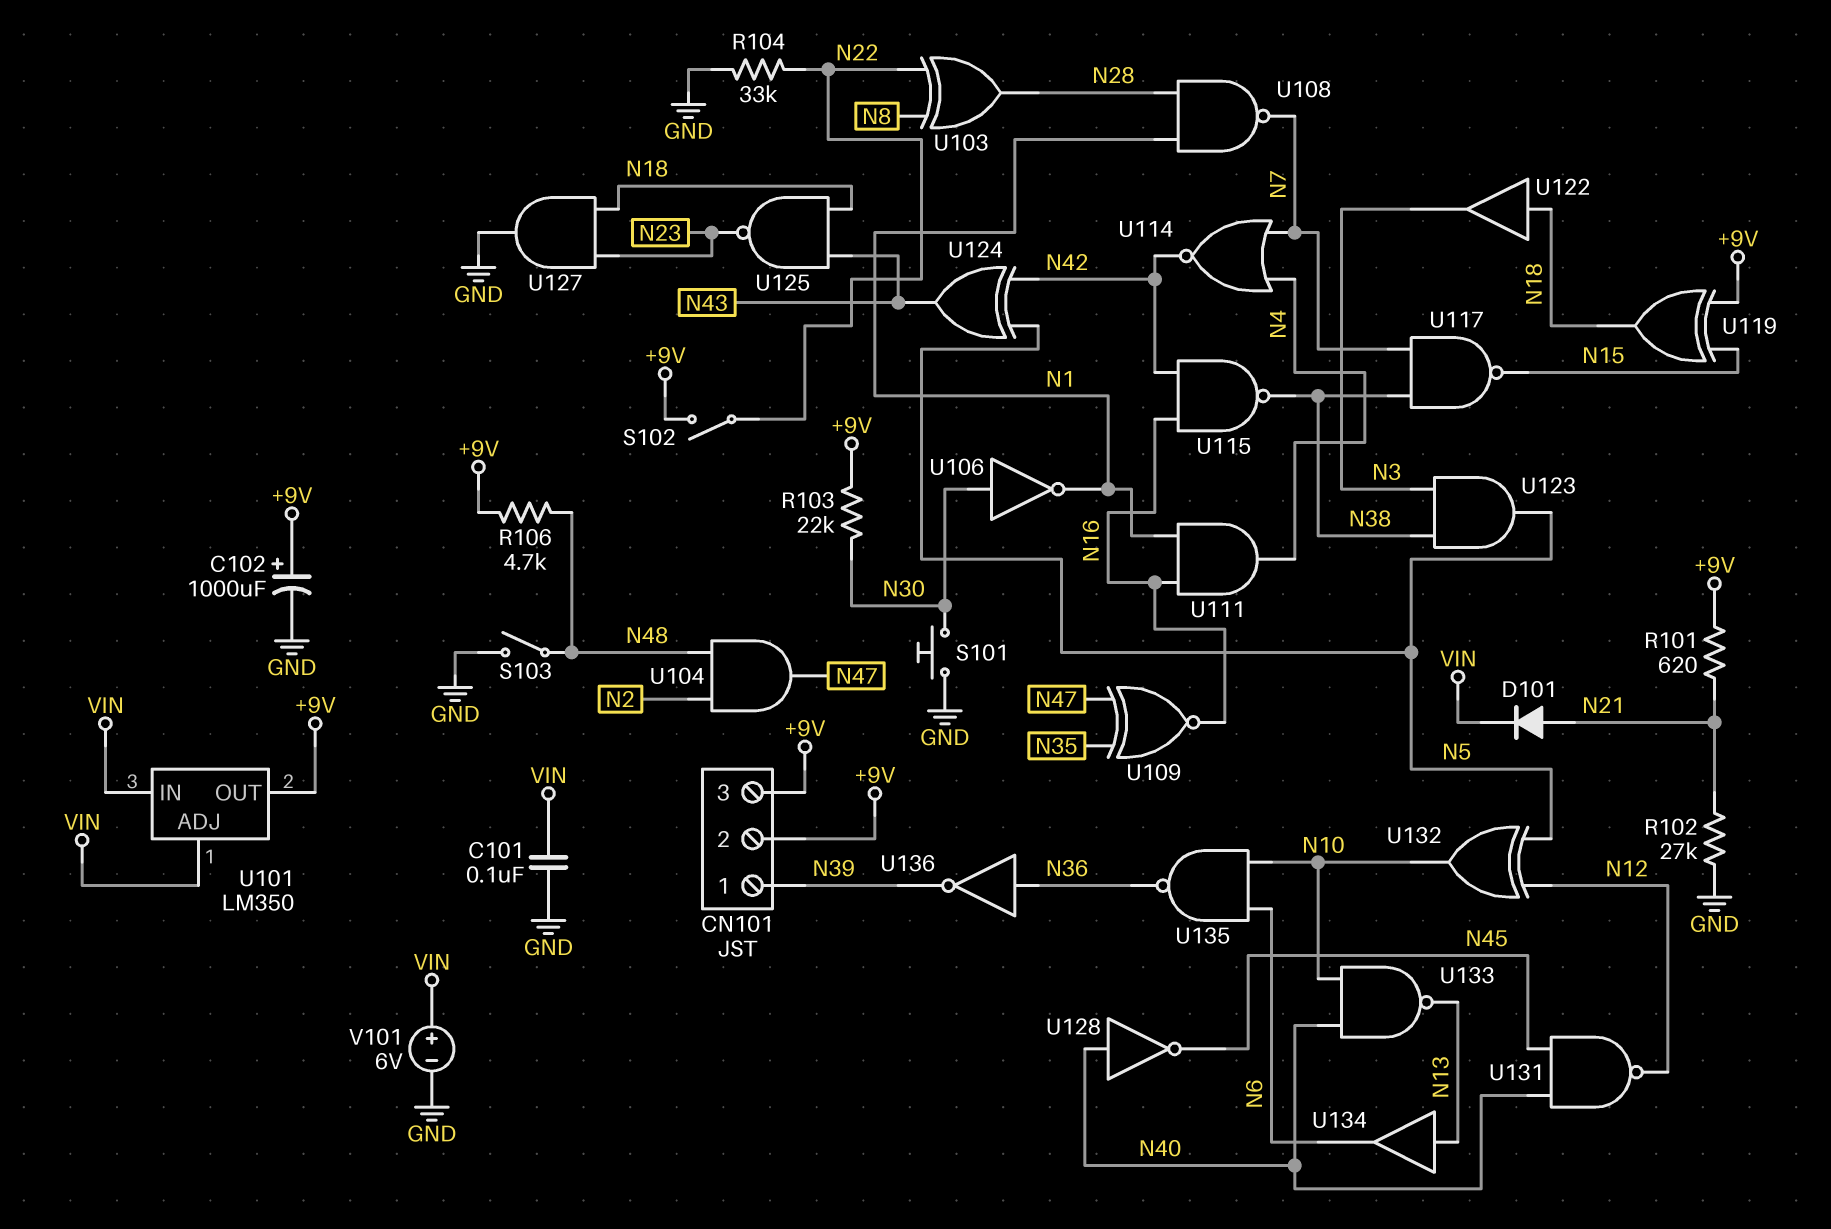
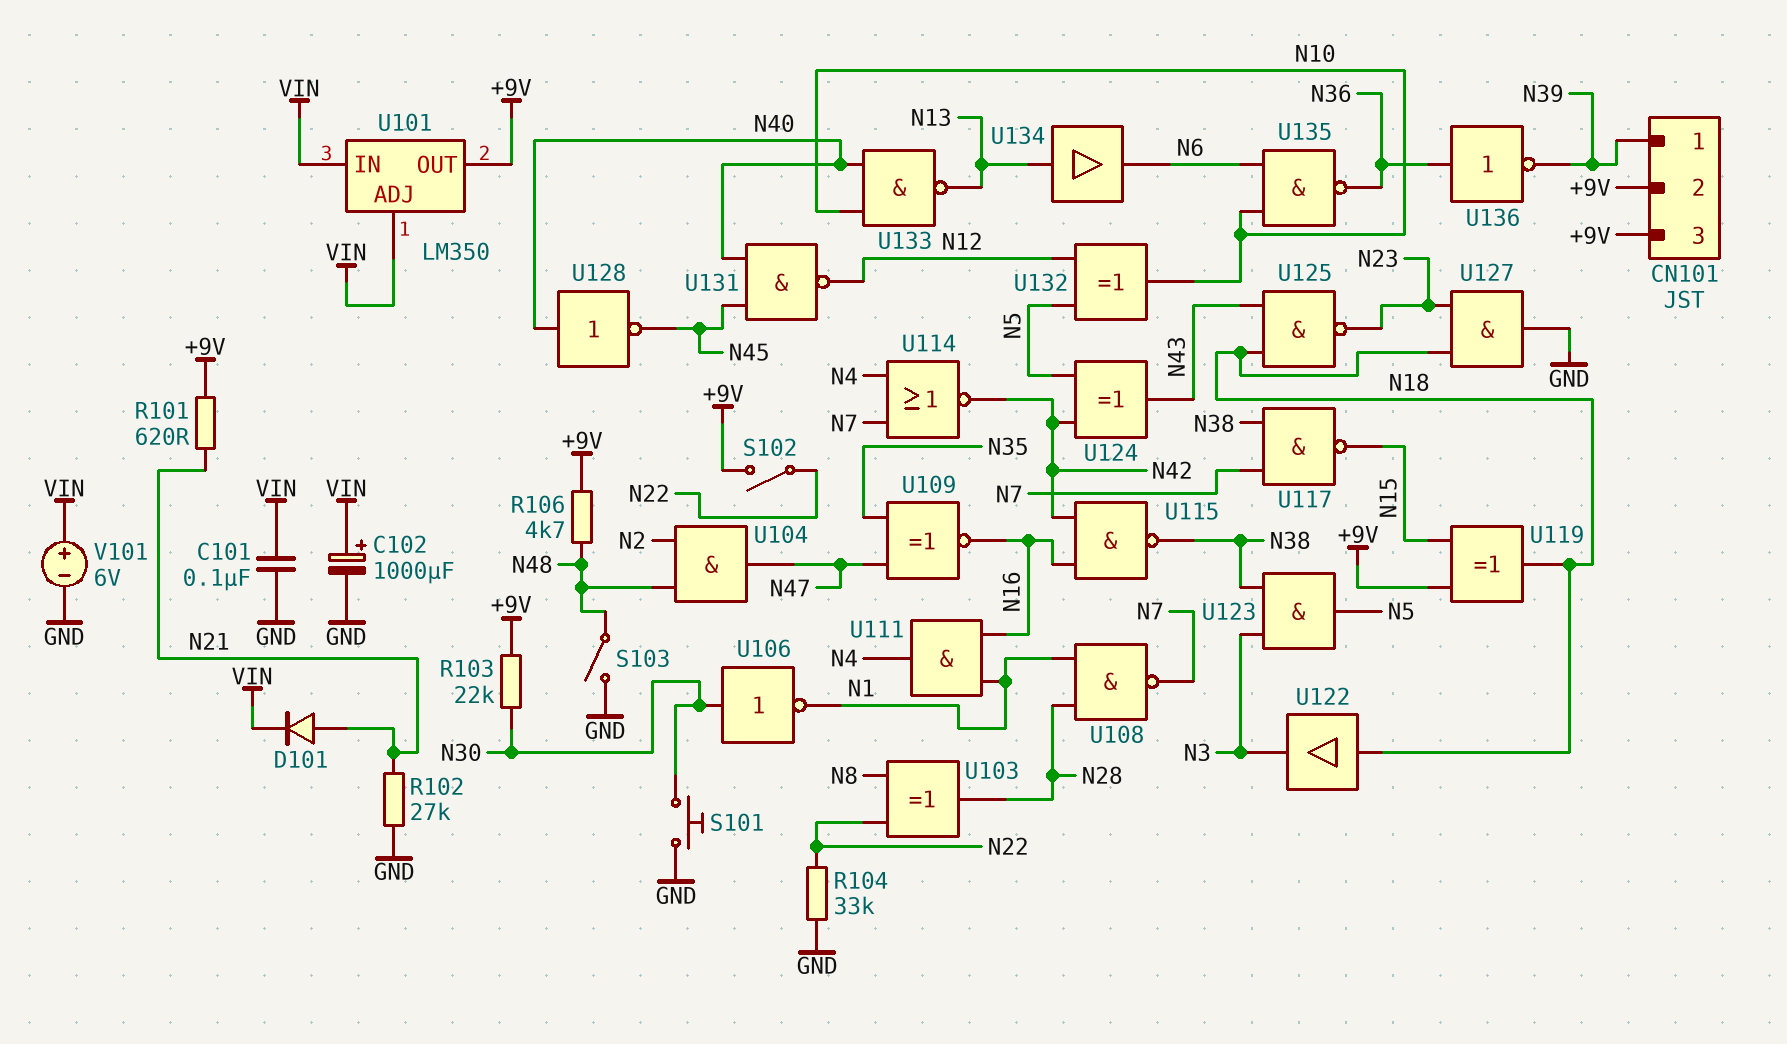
C102: 1000uF (plus +9V, minus GND) -> 1000uF (plus VIN, minus GND)

